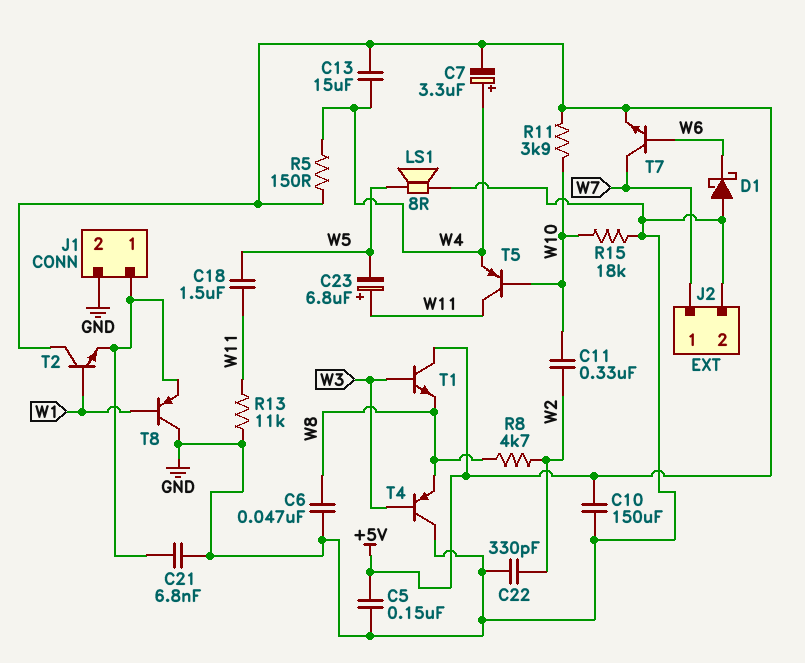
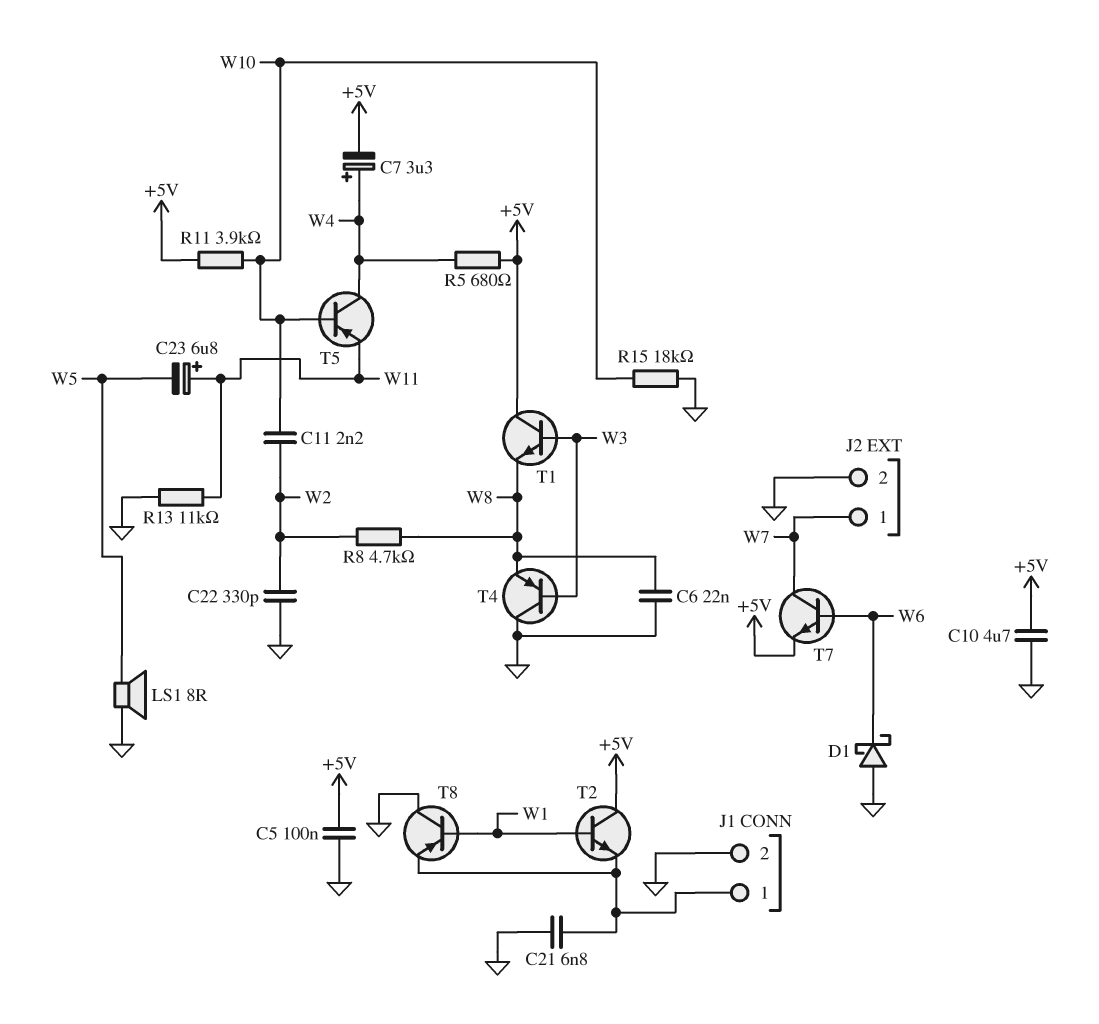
C5: 150nF (+5V, GND) -> 100nF (+5V, GND)
C6: 47nF (GND, W8) -> 22nF (GND, W8)
C10: 150uF (+5V, GND) -> 4.7uF (+5V, GND)
C11: 330nF (W2, W10) -> 2.2nF (W2, W10)
C13: 15uF (+5V, W4) -> none
C18: 1.5uF (W5, W11) -> none
R5: 150 (+5V, W4) -> 680 (+5V, W4)
T5: PNP (B W10, C W11, E W4) -> PNP (B W10, C W4, E W11)

